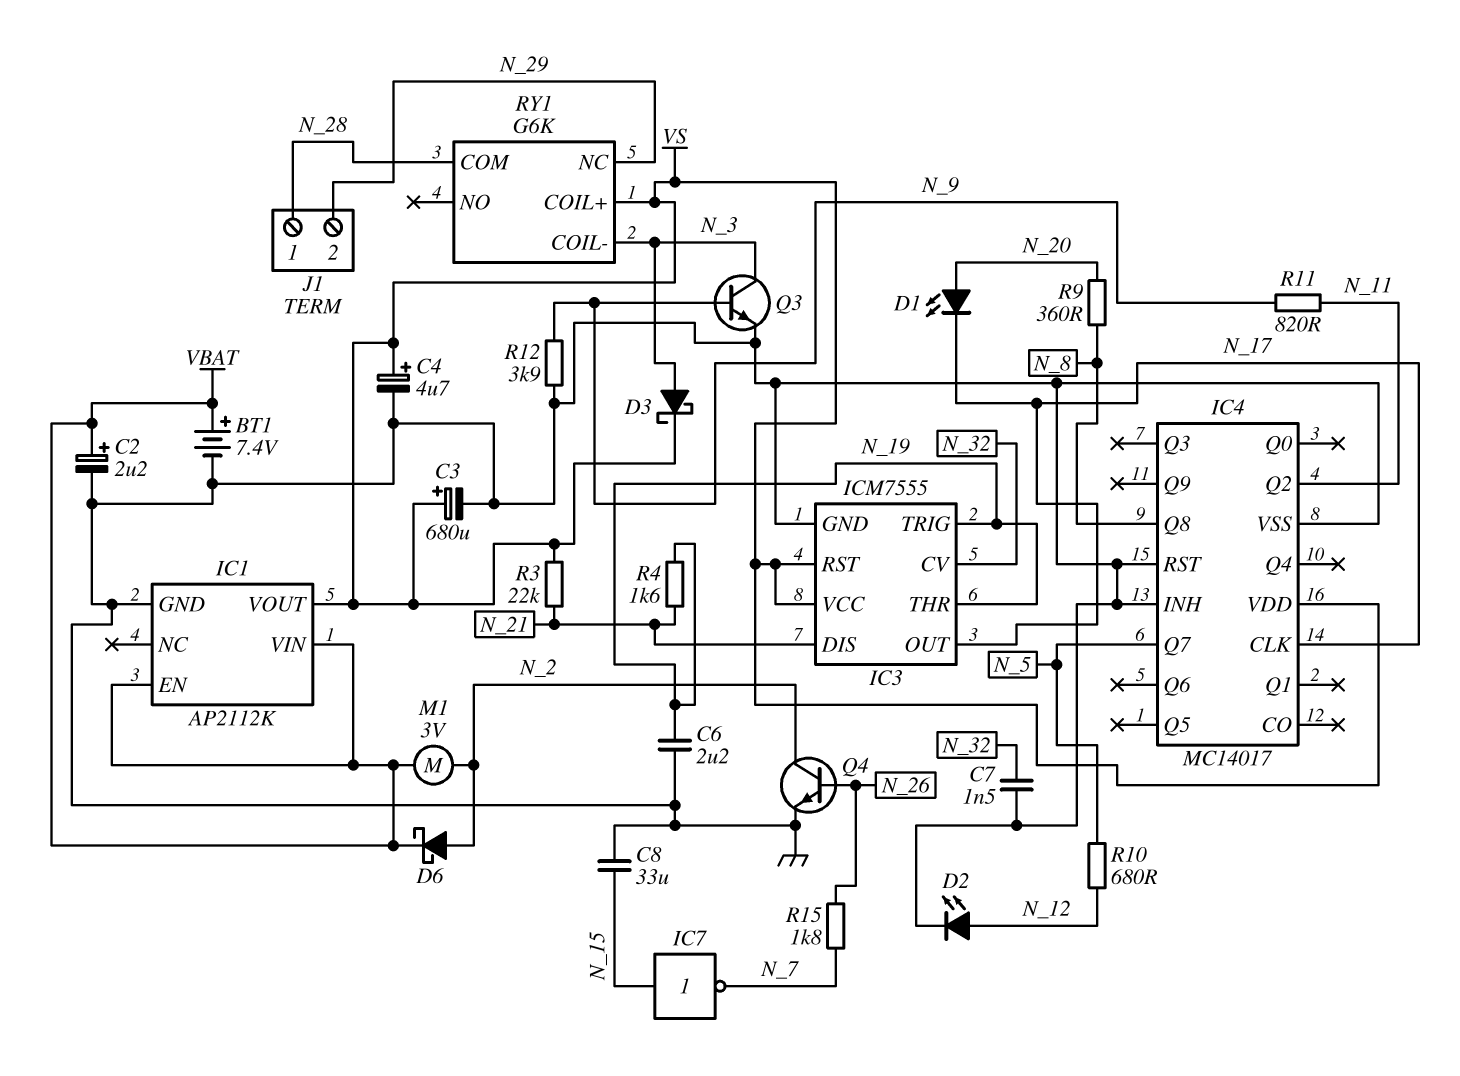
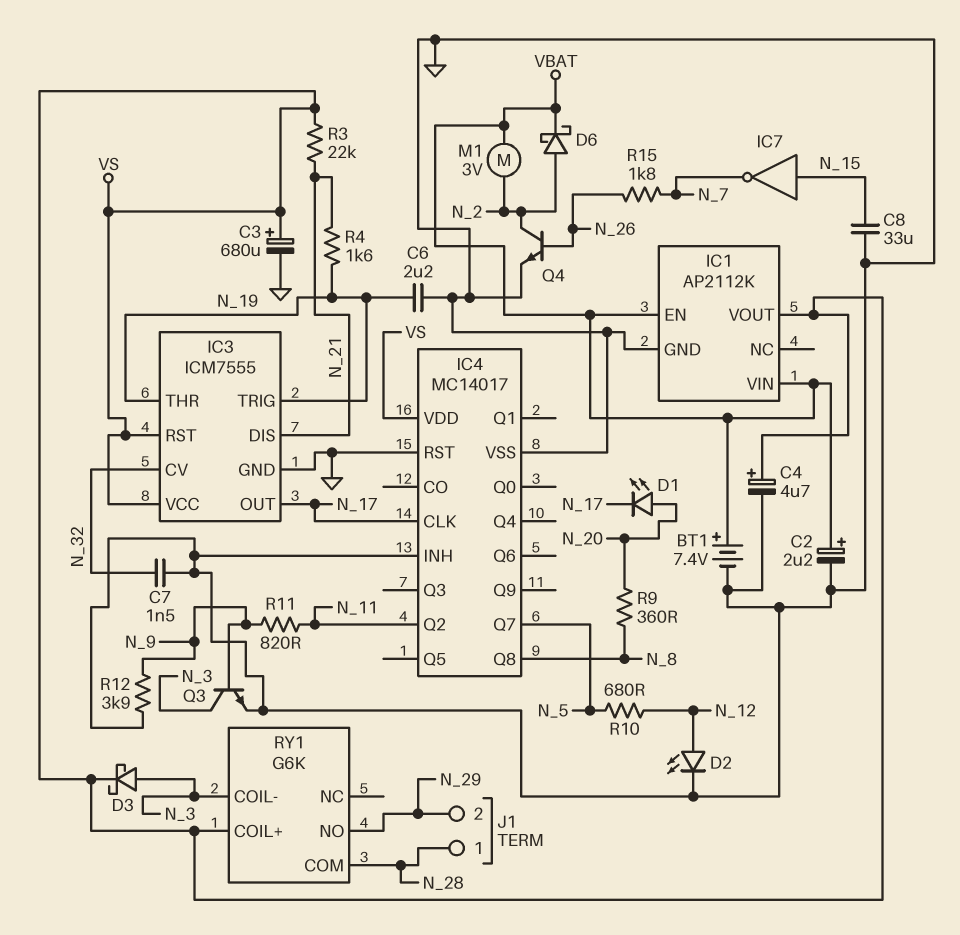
RY1 pin NC: N_29 -> none
RY1 pin NO: none -> N_29

